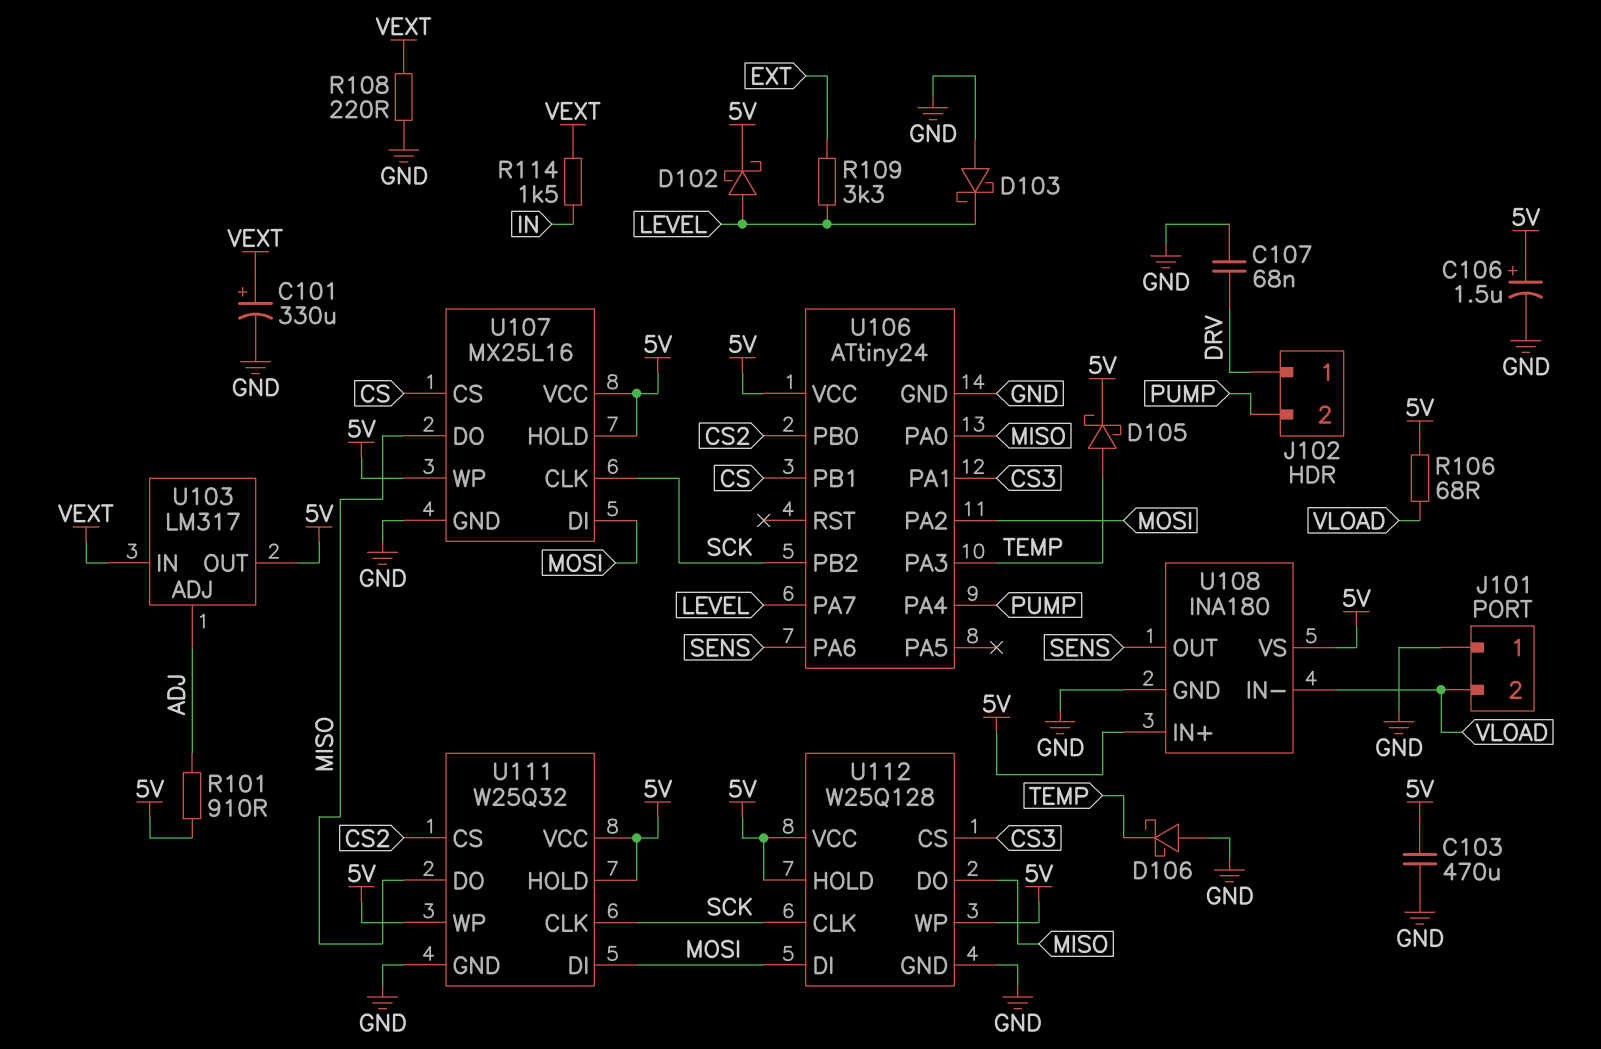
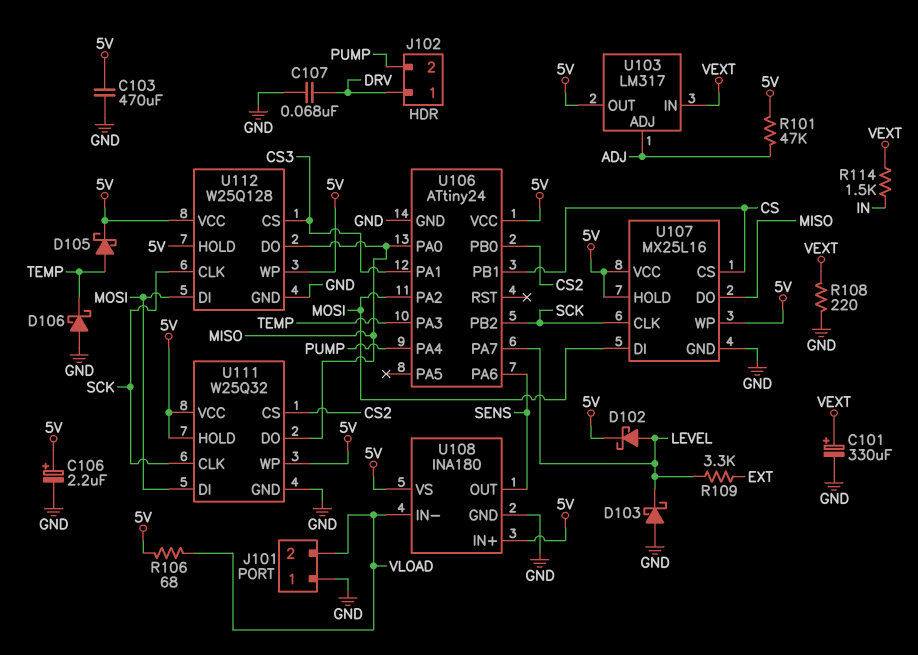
C106: 1.5uF (plus 5V, minus GND) -> 2.2uF (plus 5V, minus GND)
R101: 910 (5V, ADJ) -> 47k (5V, ADJ)

